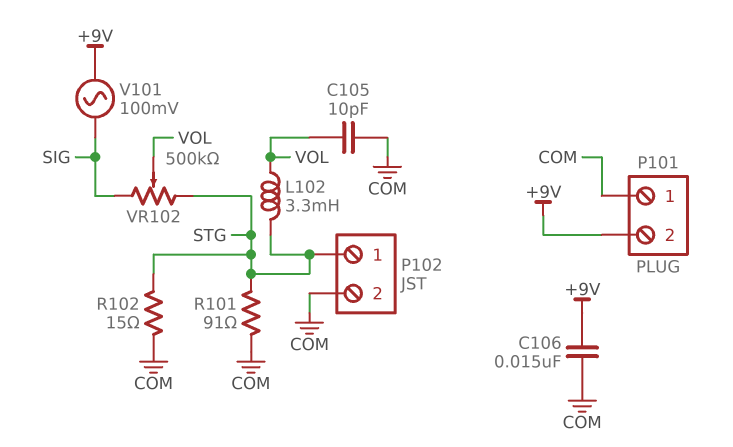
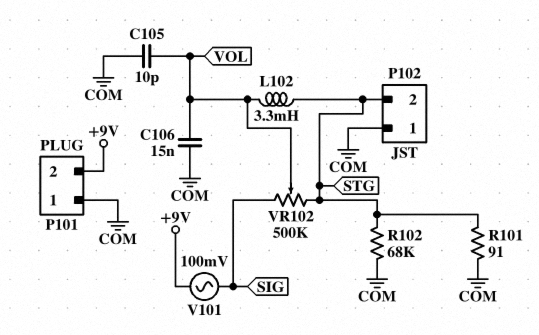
C106: 15nF (+9V, COM) -> 15nF (COM, VOL)
P102 pin 1: STG -> COM
P102 pin 2: COM -> STG
R102: 15 (COM, STG) -> 68k (COM, STG)

